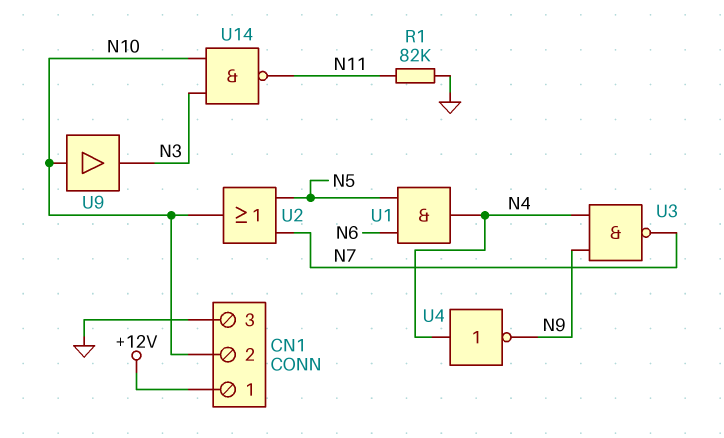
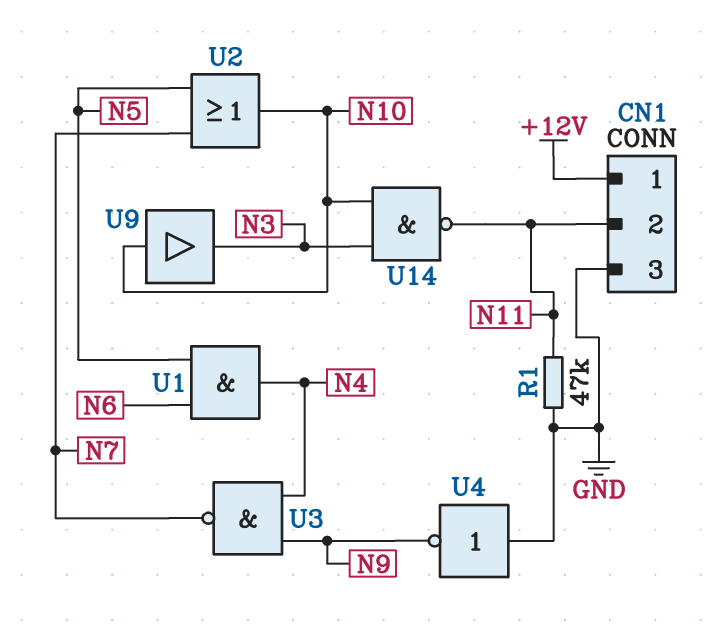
CN1 pin 2: N10 -> N11
R1: 82k (GND, N11) -> 47k (GND, N11)
U4: NOT (in N4, out N9) -> NOT (in GND, out N9)

